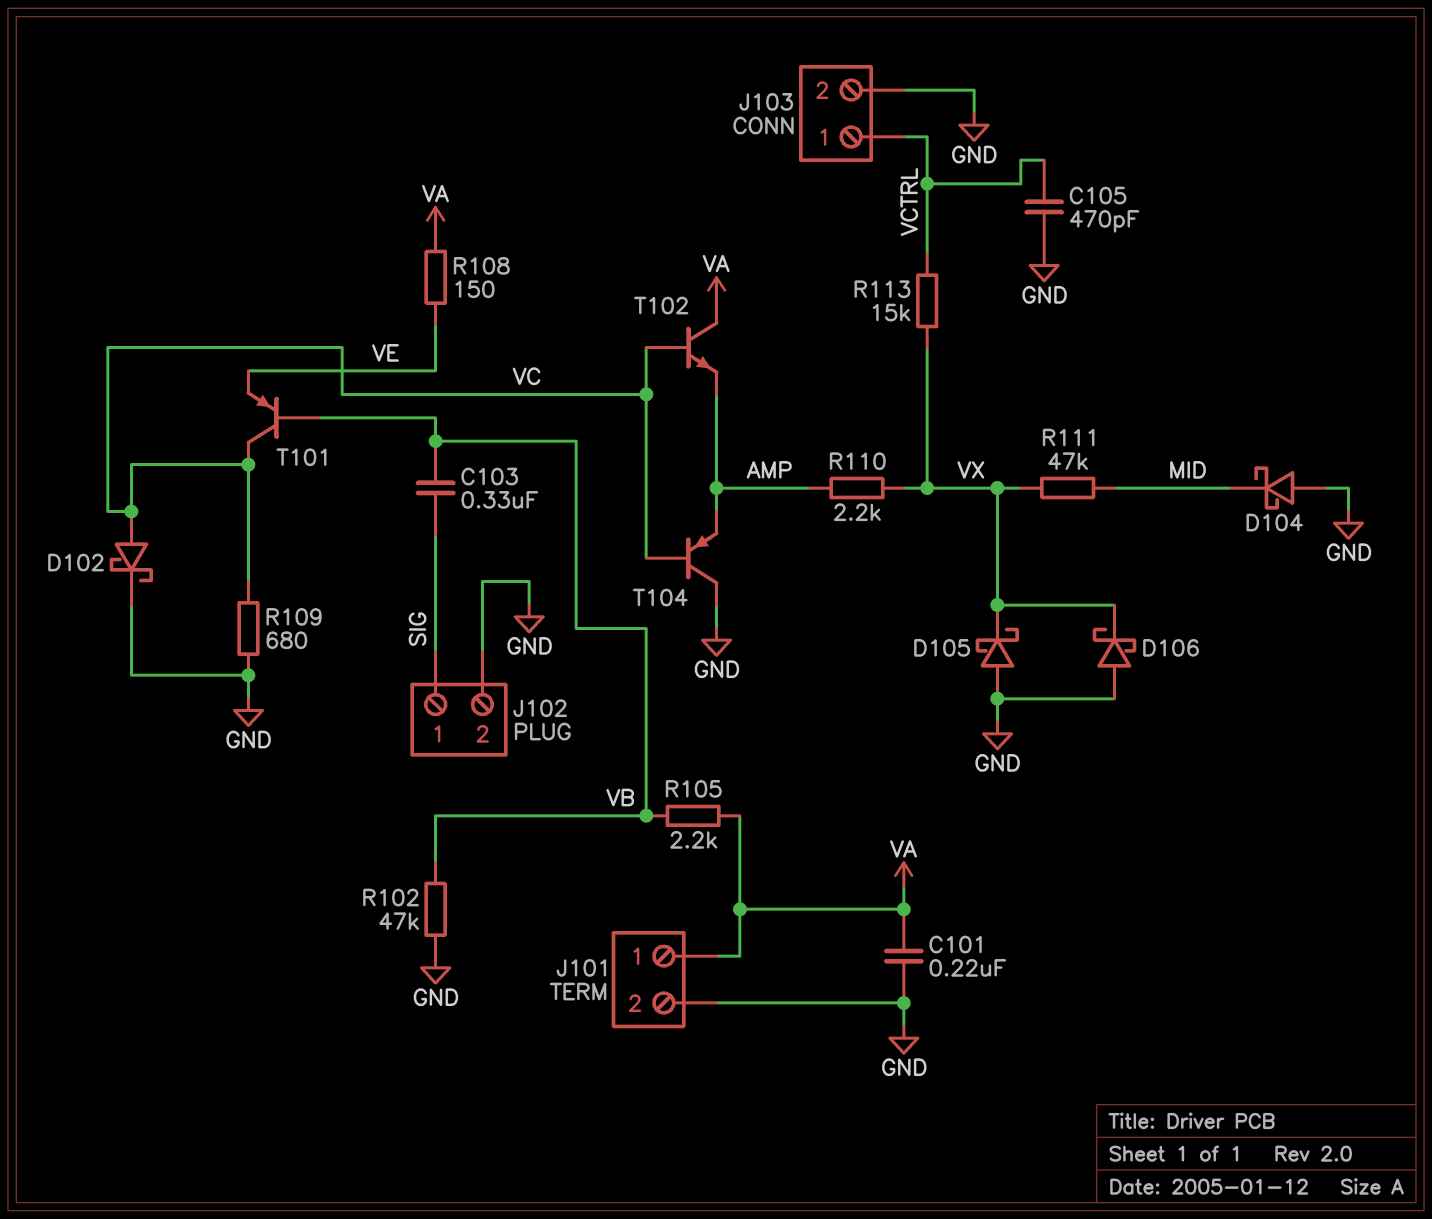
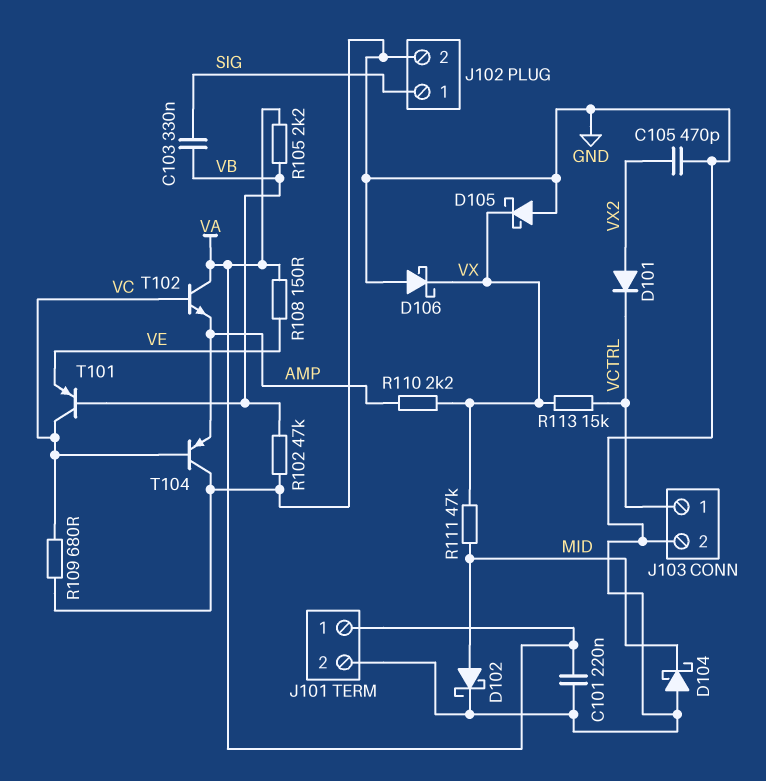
C105: 470pF (GND, VCTRL) -> 470pF (GND, VX2)
D101: none -> diode (A VX2, K VCTRL)
D102: schottky (A VC, K GND) -> schottky (A MID, K GND)

